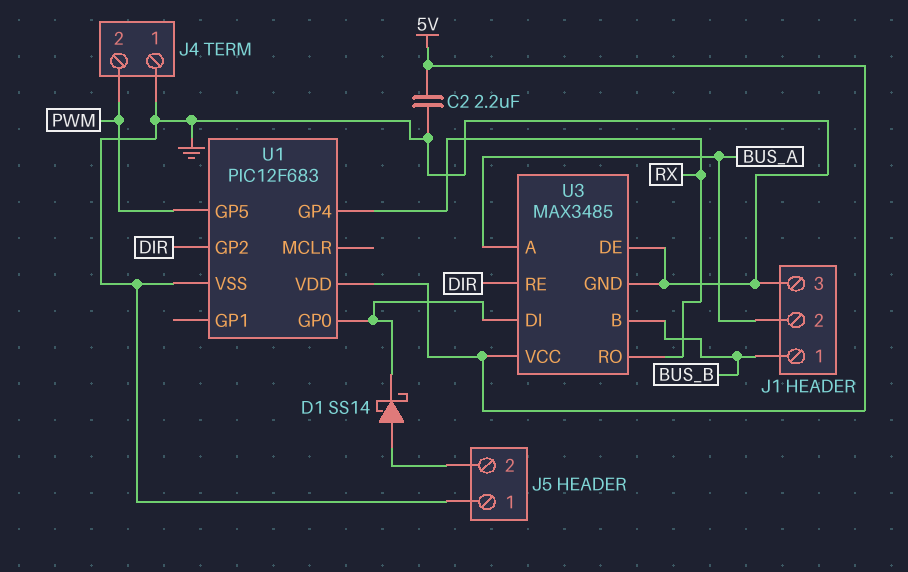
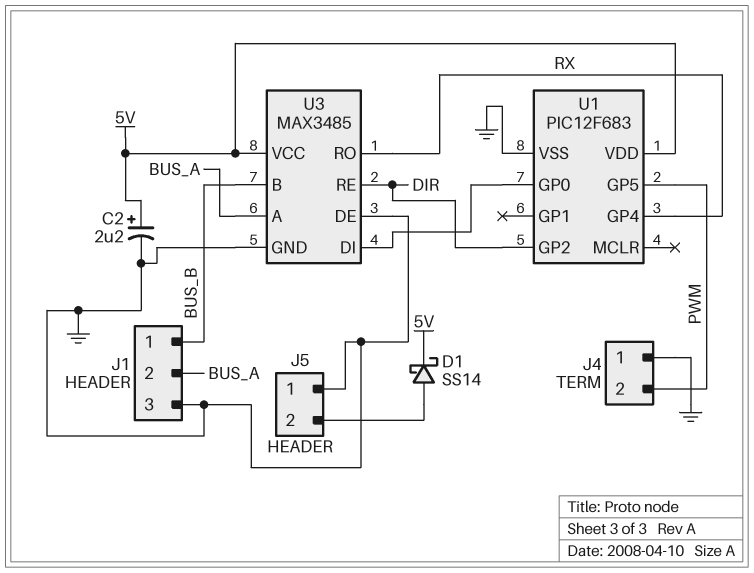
C2: 2.2uF (5V, GND) -> 2.2uF (plus 5V, minus GND)
D1: schottky SS14 (A J5/2, K U1/GP0) -> schottky SS14 (A J5/2, K 5V)

